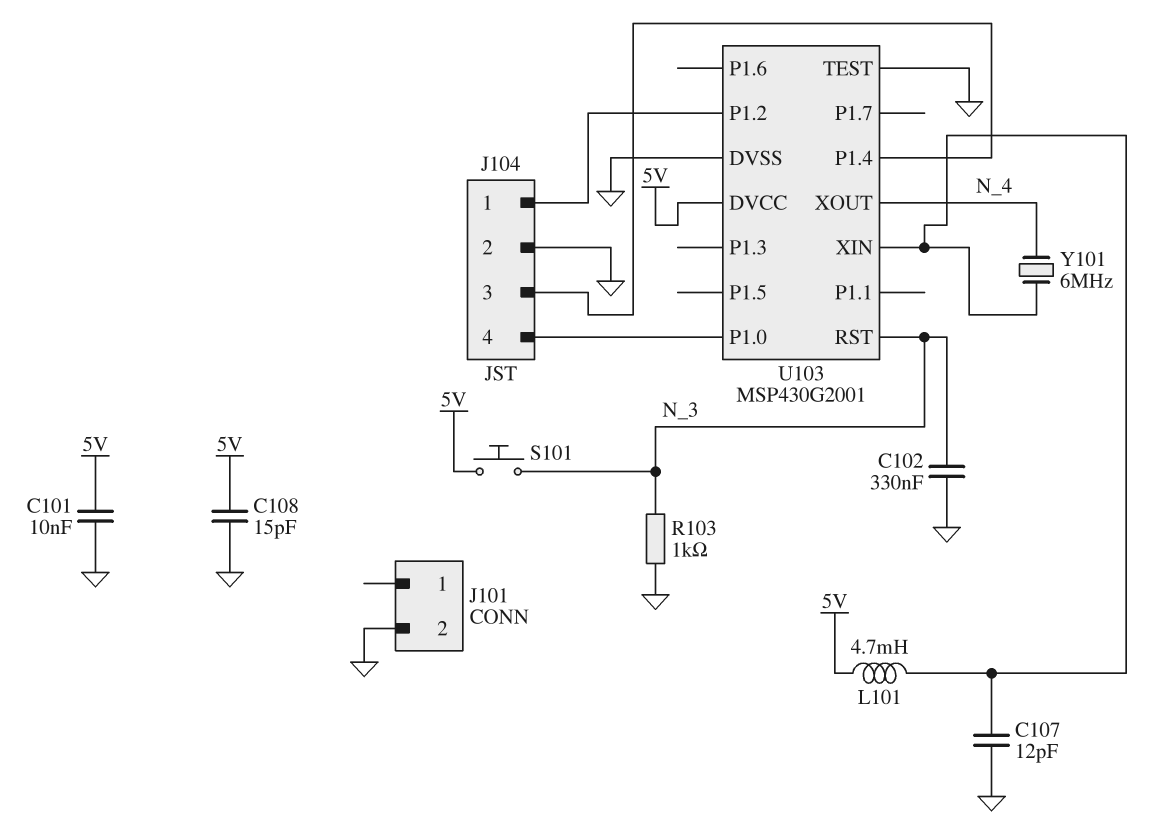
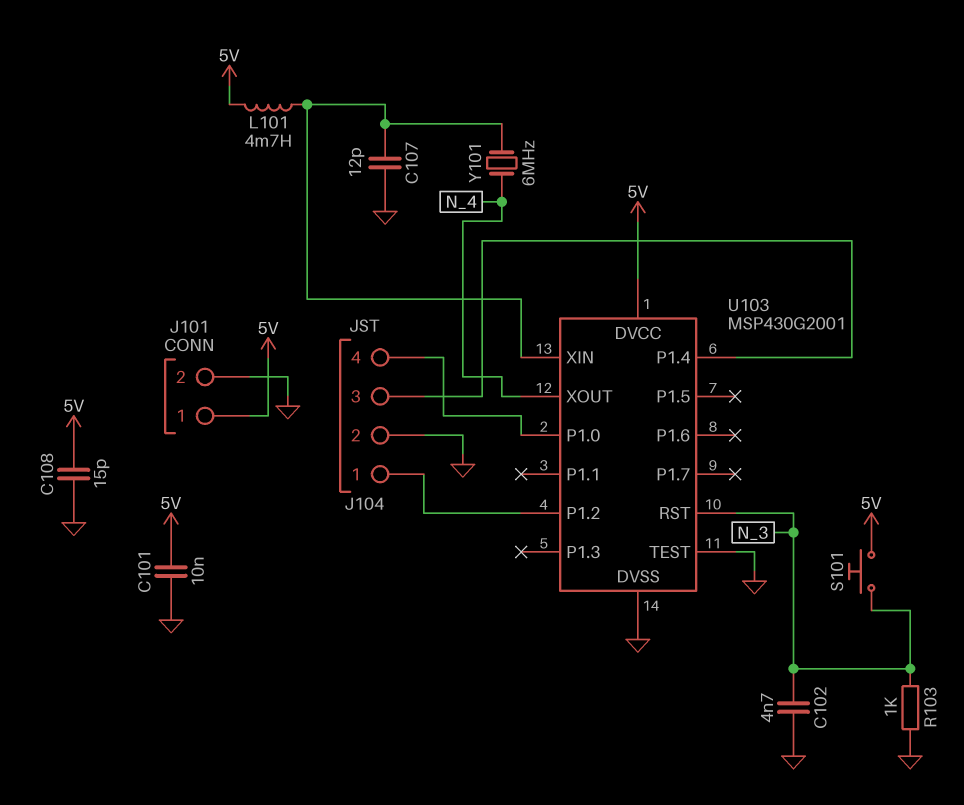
C102: 330nF (GND, N_3) -> 4.7nF (GND, N_3)
J101 pin 1: none -> 5V

